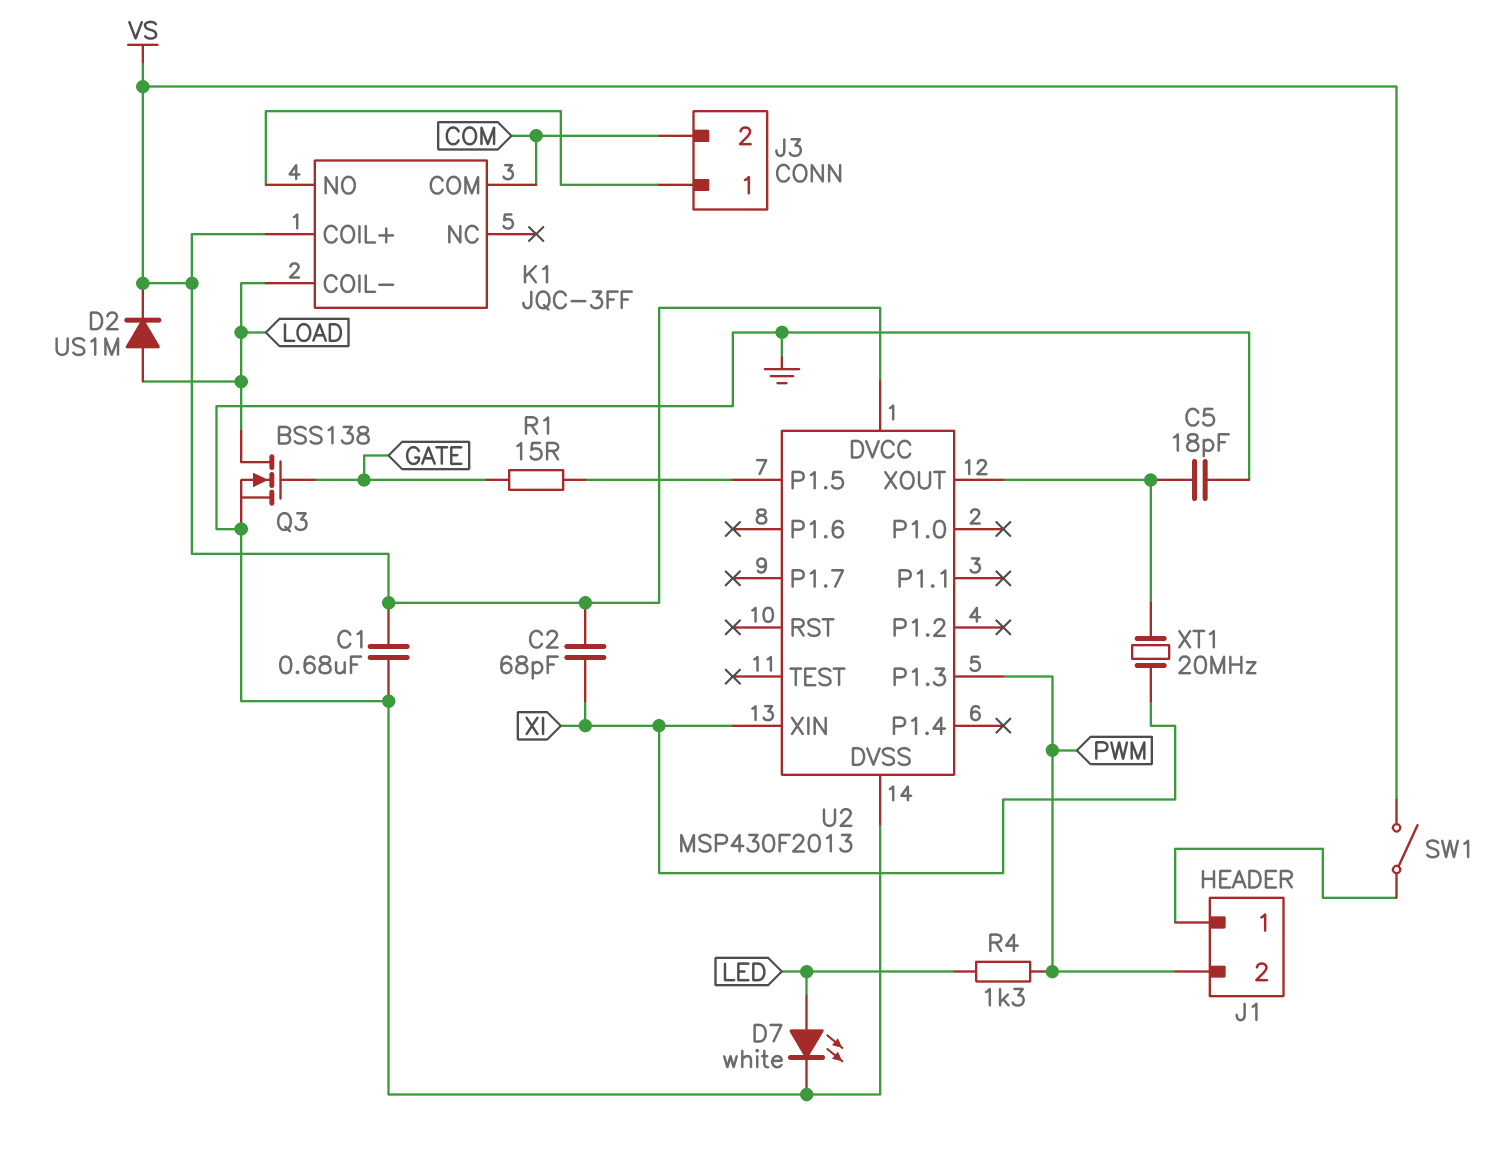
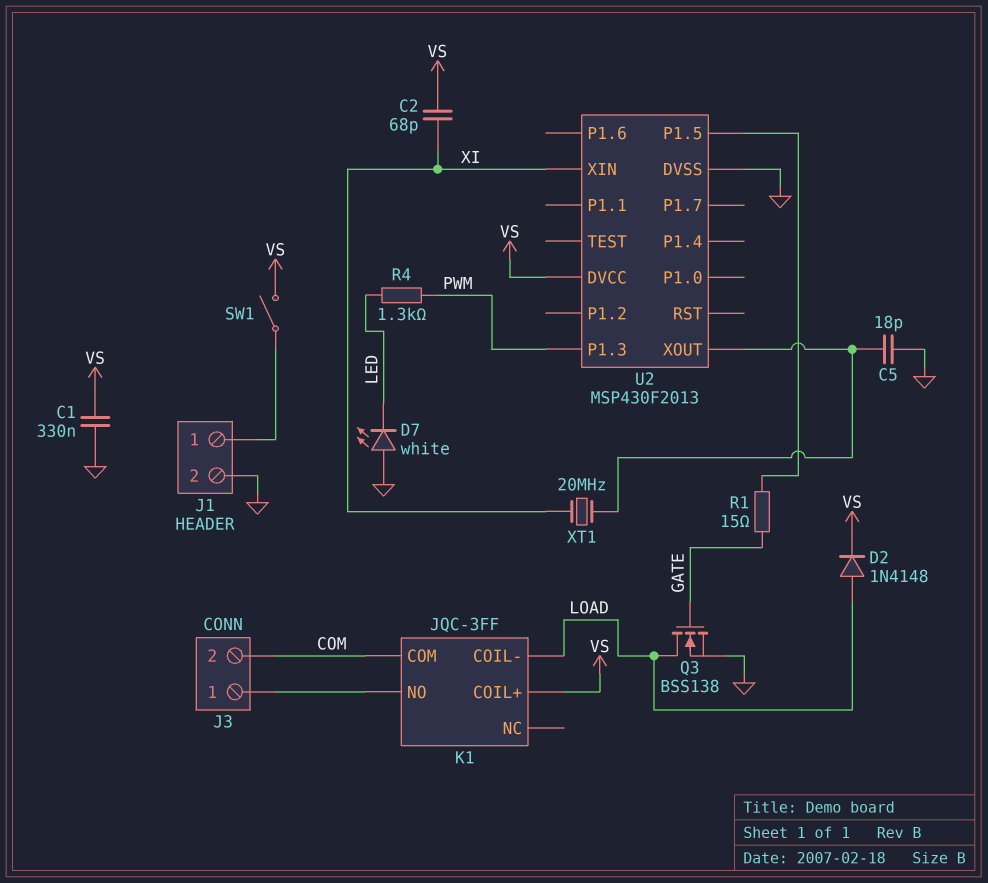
C1: 680nF (GND, VS) -> 330nF (GND, VS)
D2: diode US1M (A LOAD, K VS) -> diode 1N4148 (A LOAD, K VS)
D7: LED white (A LED, K GND) -> LED white (A GND, K LED)
J1 pin 2: PWM -> GND

